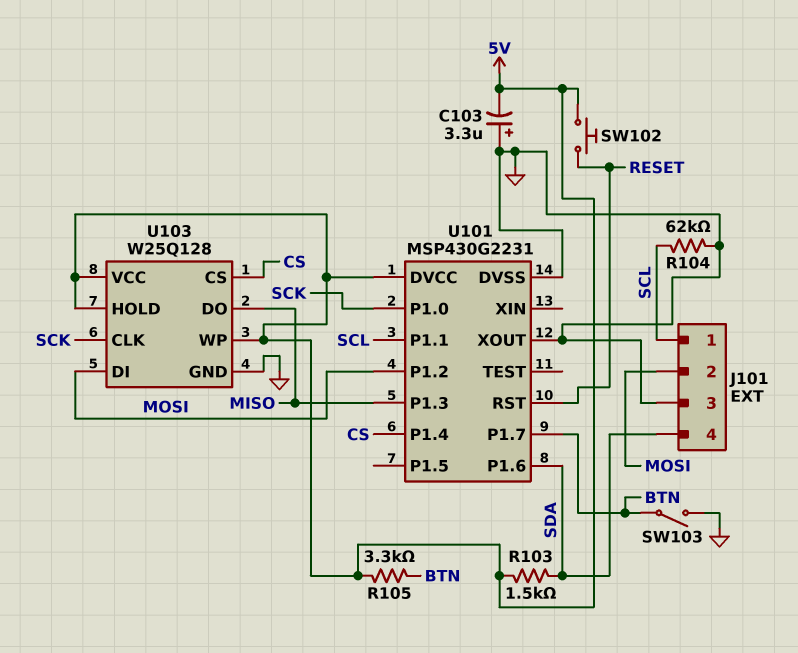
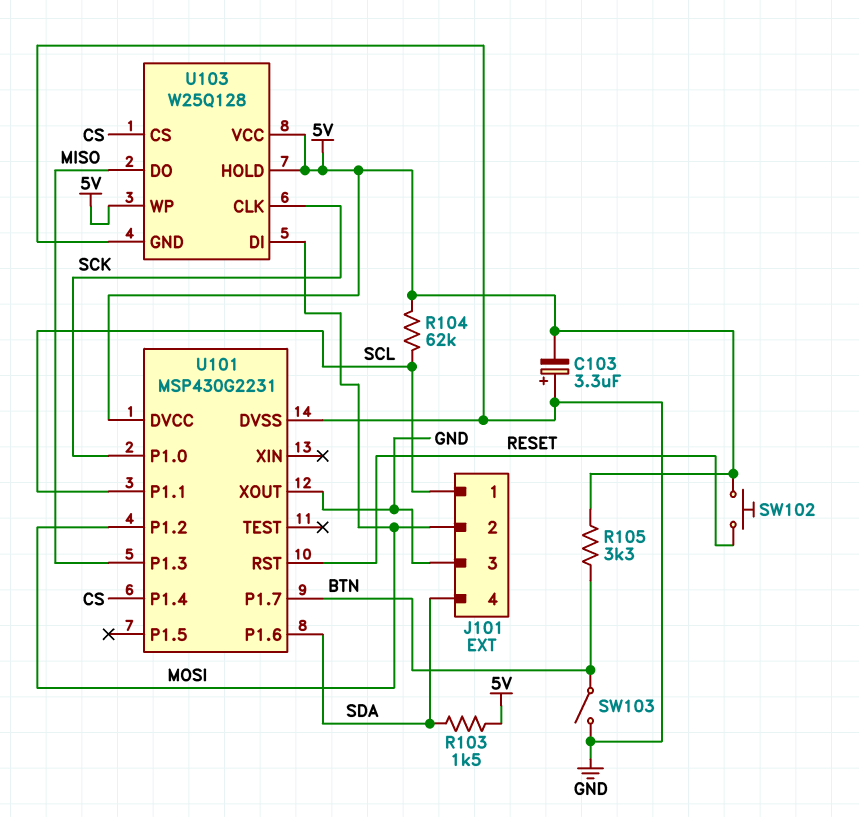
R104: 62k (GND, SCL) -> 62k (5V, SCL)

